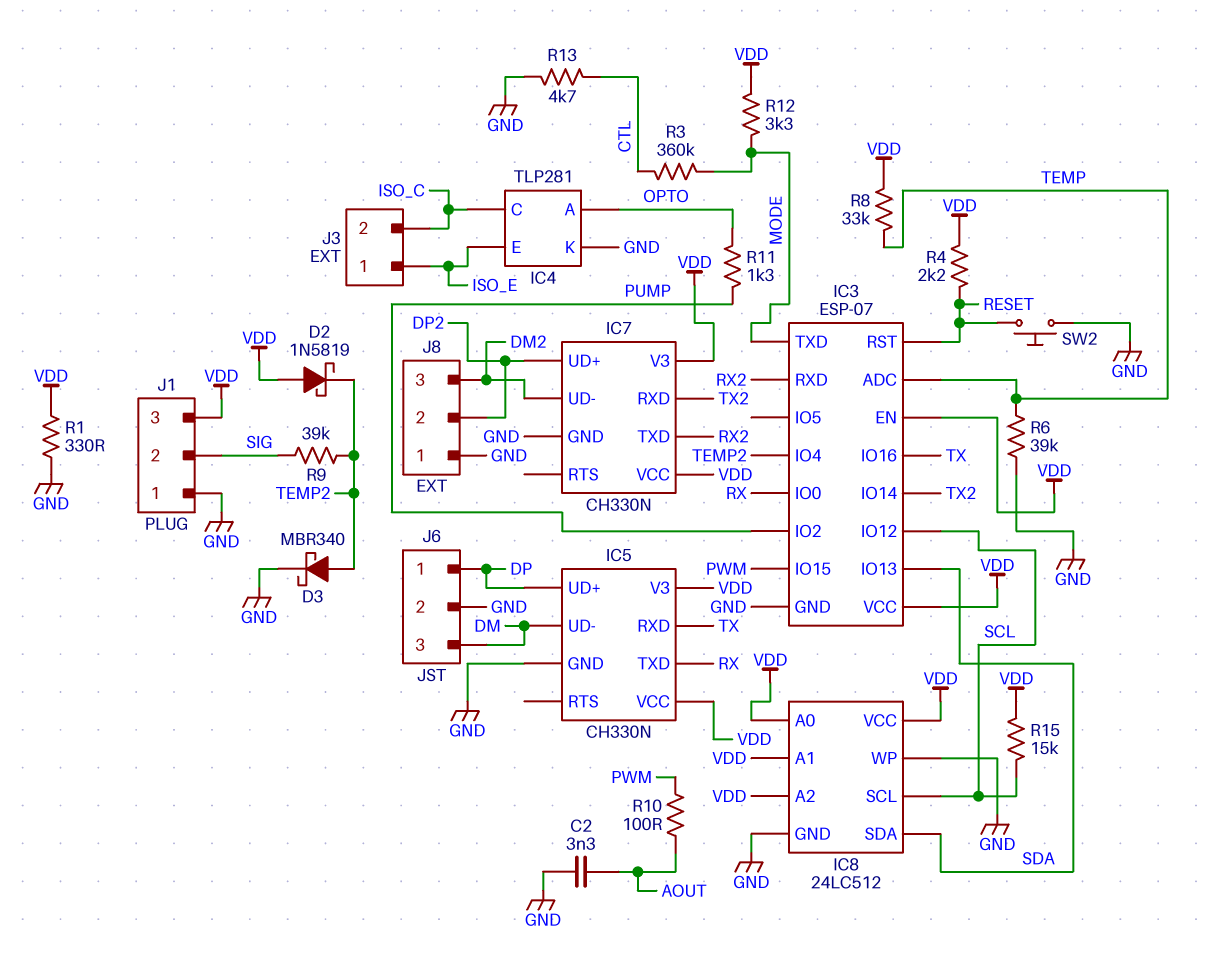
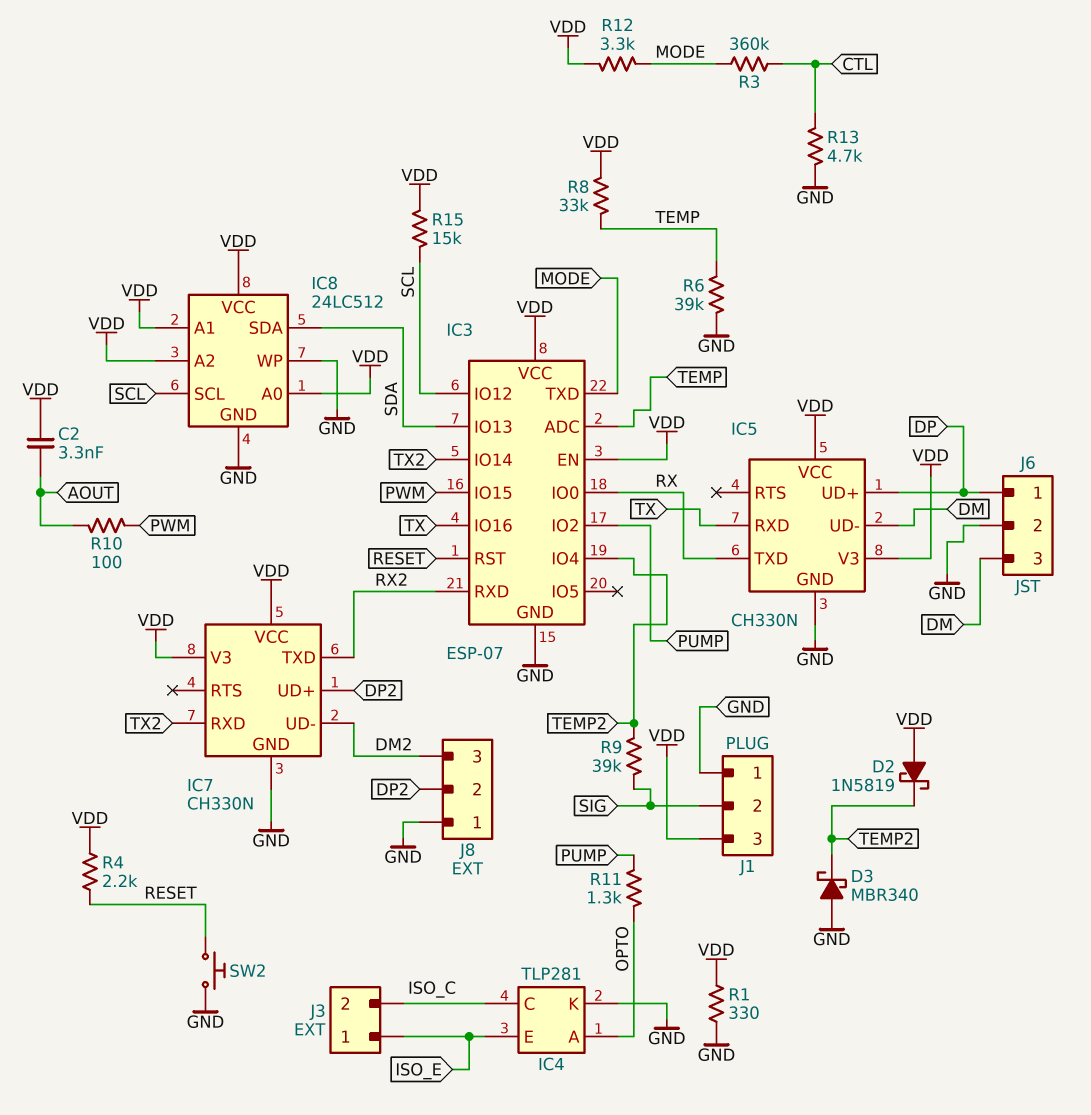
C2: 3.3nF (AOUT, GND) -> 3.3nF (AOUT, VDD)
D3: schottky MBR340 (A TEMP2, K GND) -> schottky MBR340 (A GND, K TEMP2)

